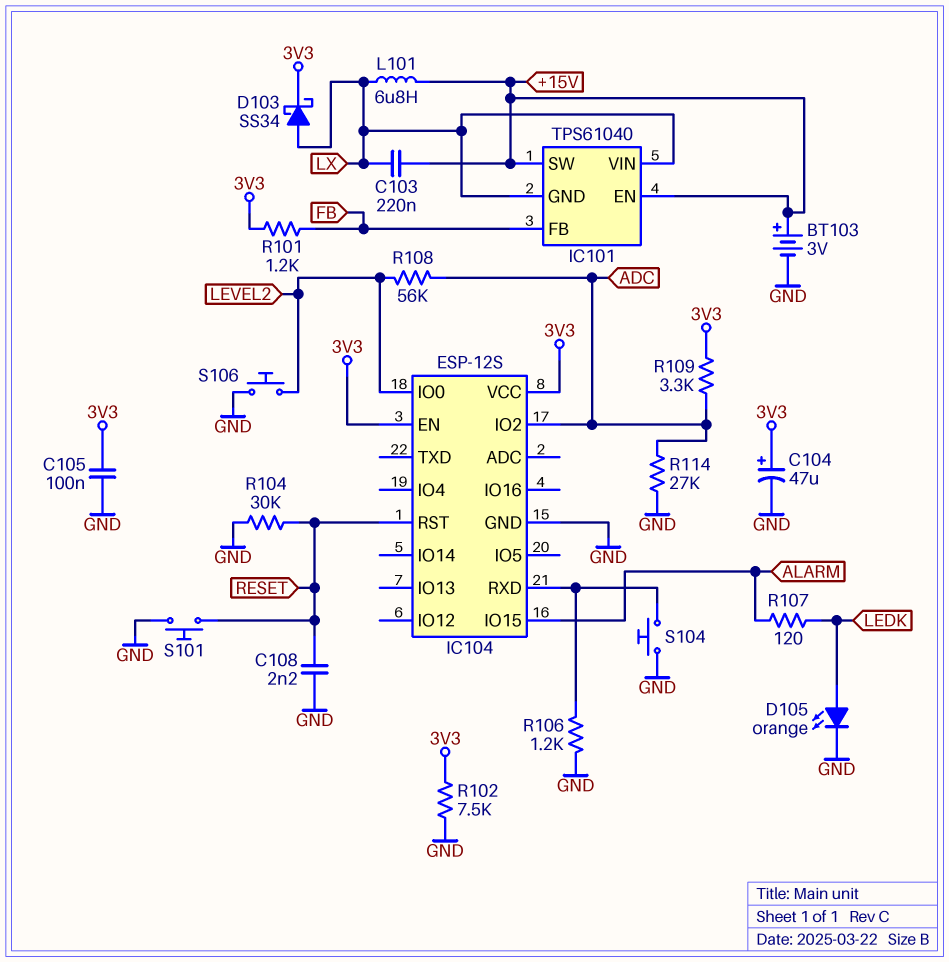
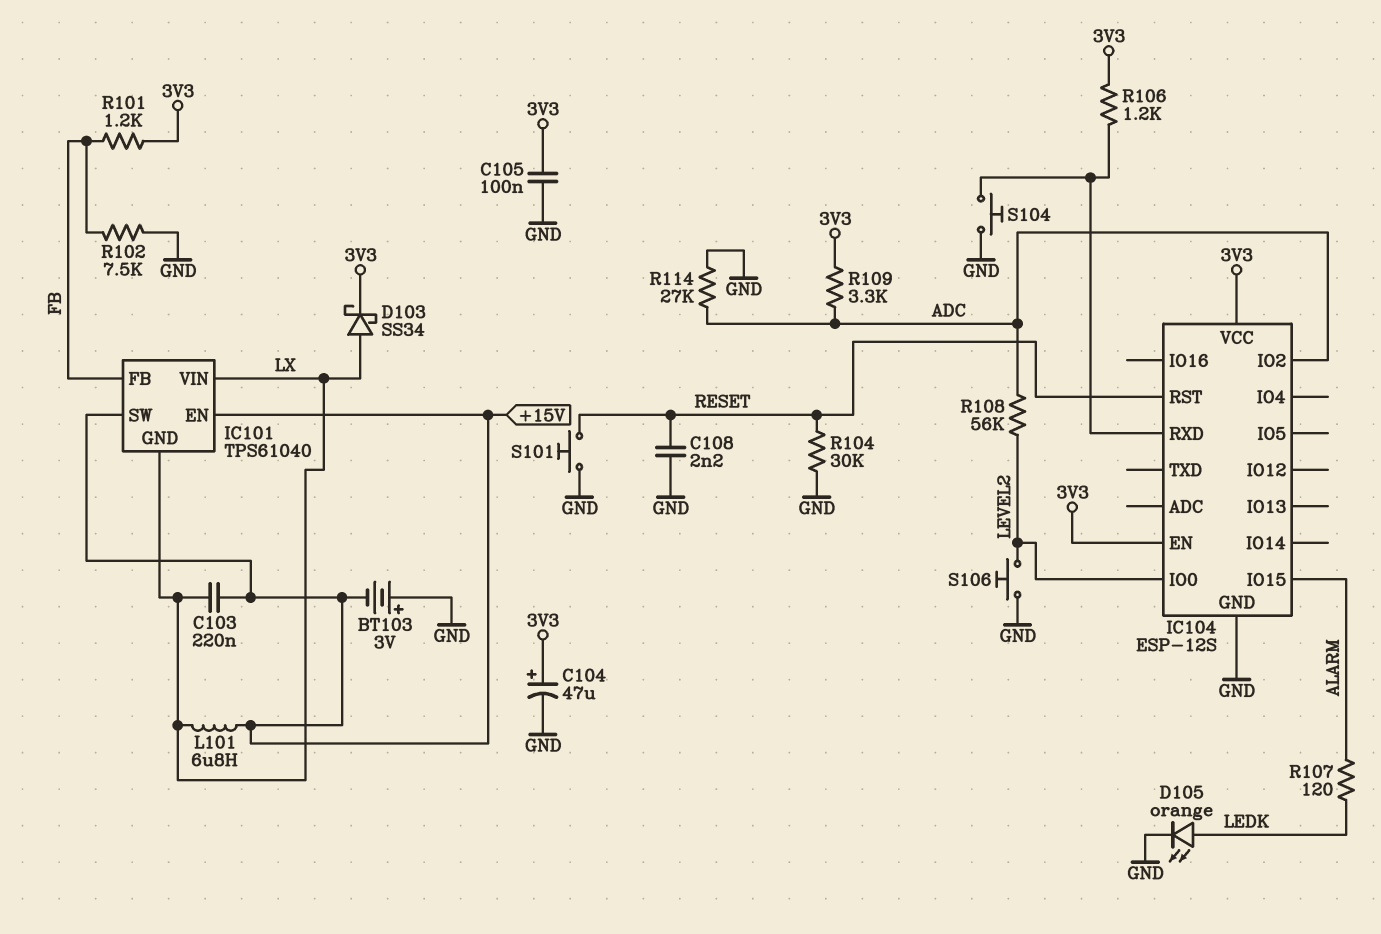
BT103: 3V (plus +15V, minus GND) -> 3V (plus GND, minus +15V)
R102: 7.5k (3V3, GND) -> 7.5k (FB, GND)
R106: 1.2k (GND, IC104/RXD) -> 1.2k (3V3, IC104/RXD)

